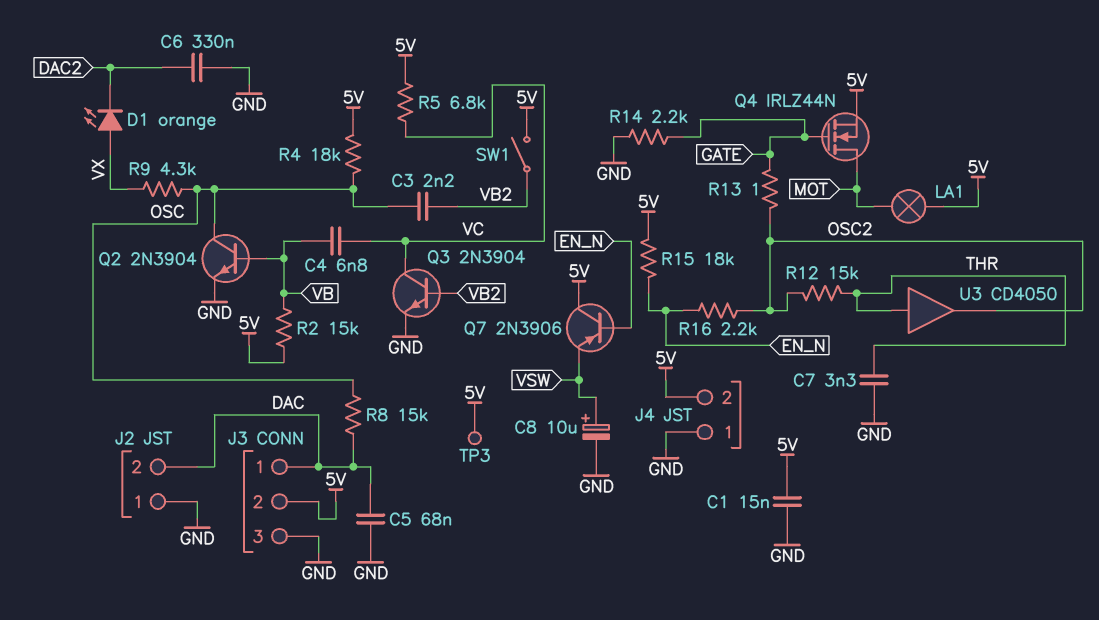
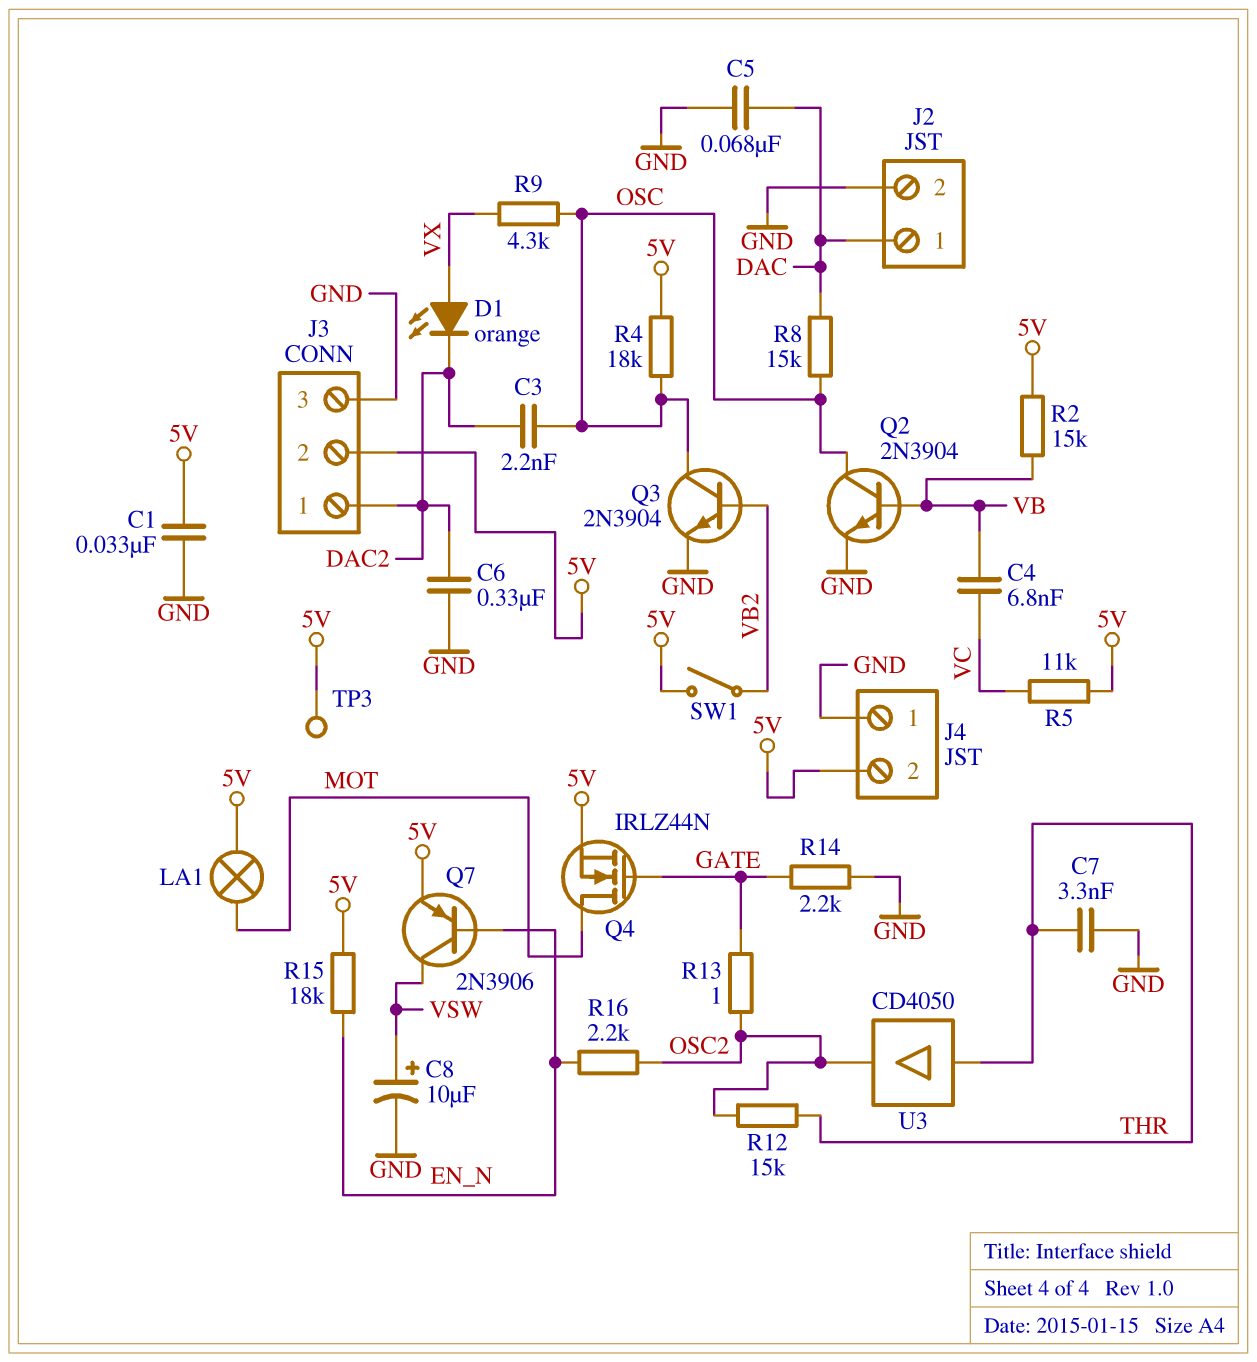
C1: 15nF (5V, GND) -> 33nF (5V, GND)
C3: 2.2nF (OSC, VB2) -> 2.2nF (DAC2, OSC)
J2 pin 1: GND -> DAC
J2 pin 2: DAC -> GND
J3 pin 1: DAC -> DAC2
Q3: NPN 2N3904 (B VB2, C VC, E GND) -> NPN 2N3904 (B VB2, C OSC, E GND)
Q7: PNP 2N3906 (B EN_N, C 5V, E VSW) -> PNP 2N3906 (B EN_N, C VSW, E 5V)
R5: 6.8k (5V, VC) -> 11k (5V, VC)

